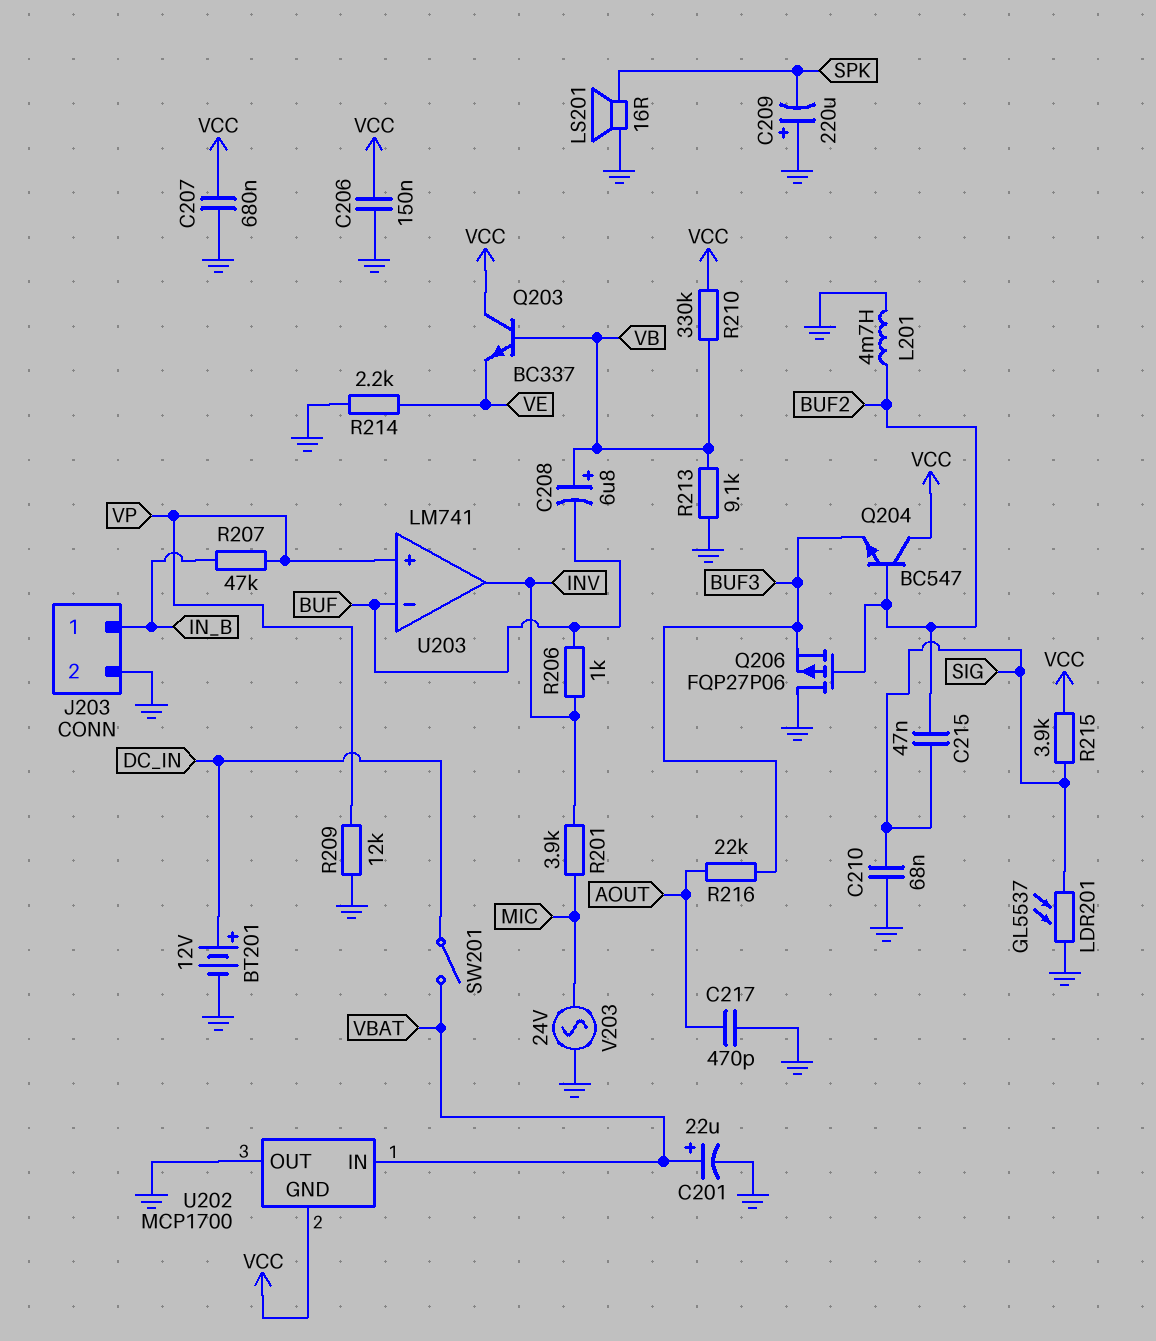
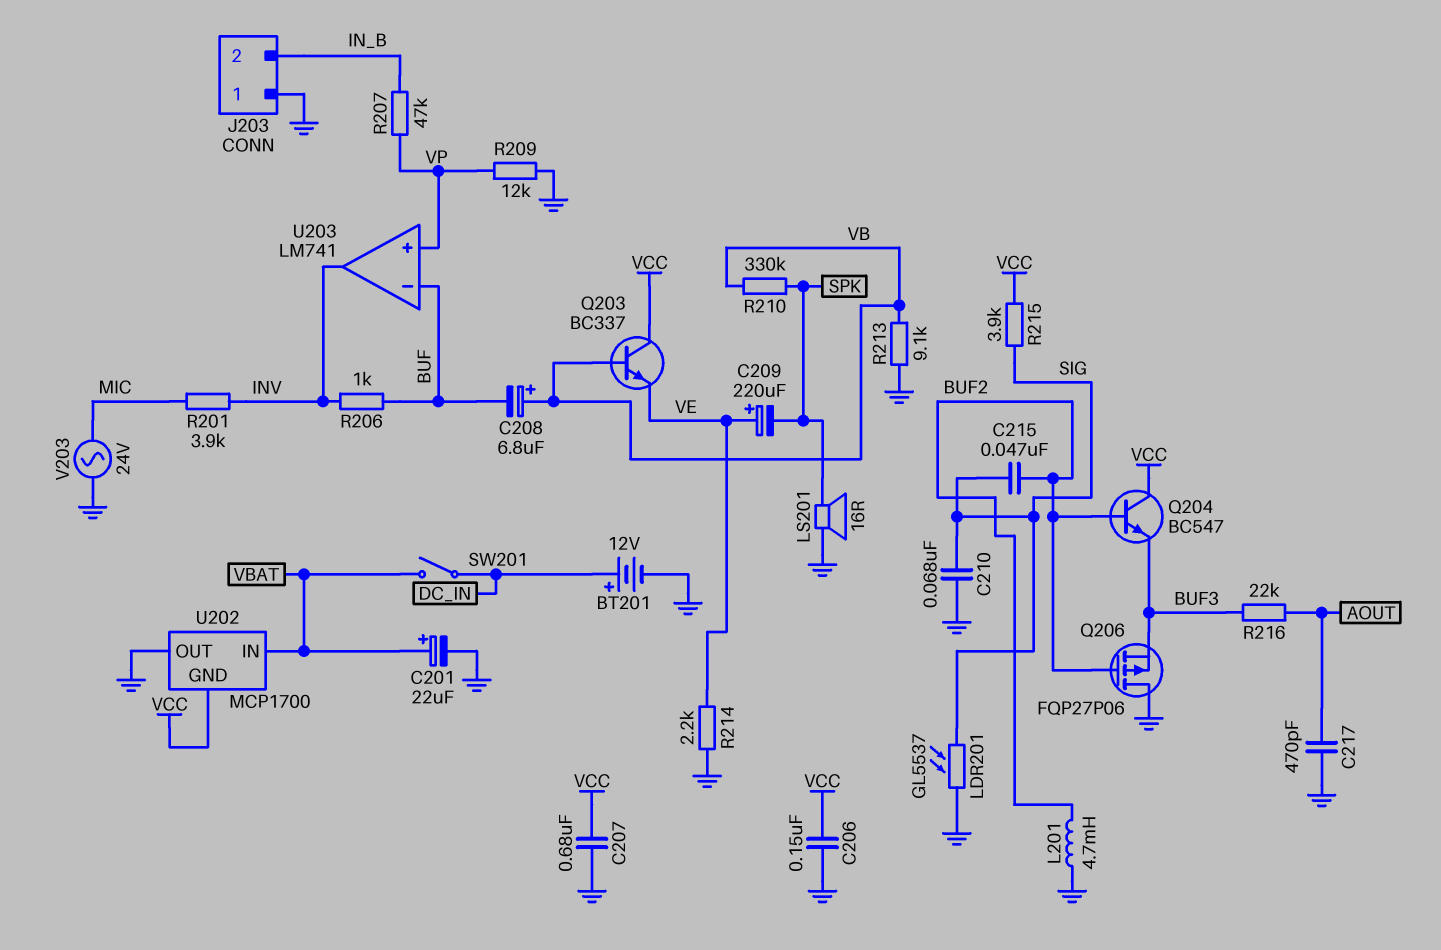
C209: 220uF (plus GND, minus SPK) -> 220uF (plus VE, minus SPK)
J203 pin 1: IN_B -> GND
J203 pin 2: GND -> IN_B
R210: 330k (VB, VCC) -> 330k (SPK, VB)

